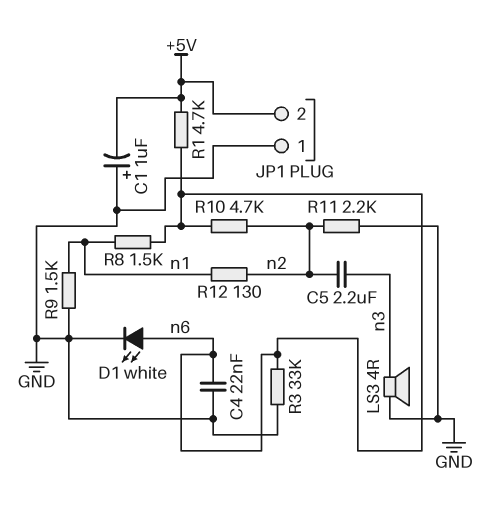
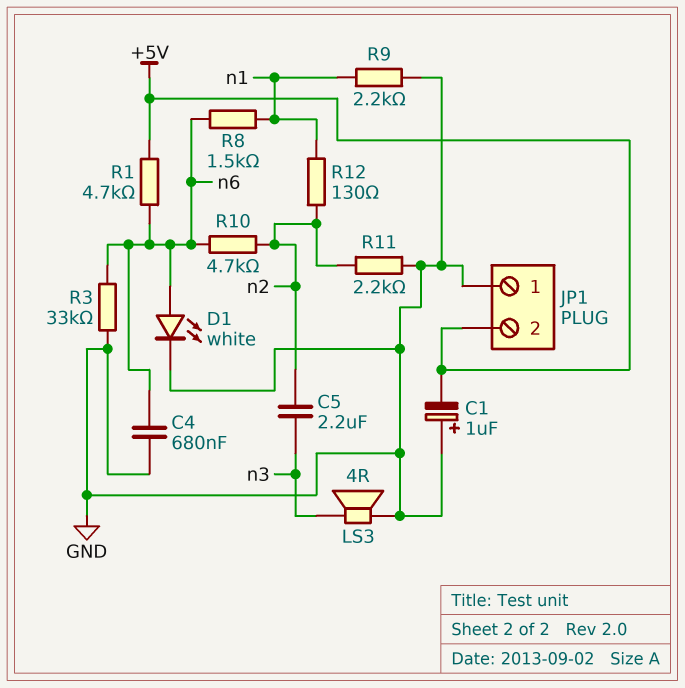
C4: 22nF (GND, n6) -> 680nF (GND, n6)
R9: 1.5k (GND, n1) -> 2.2k (GND, n1)

